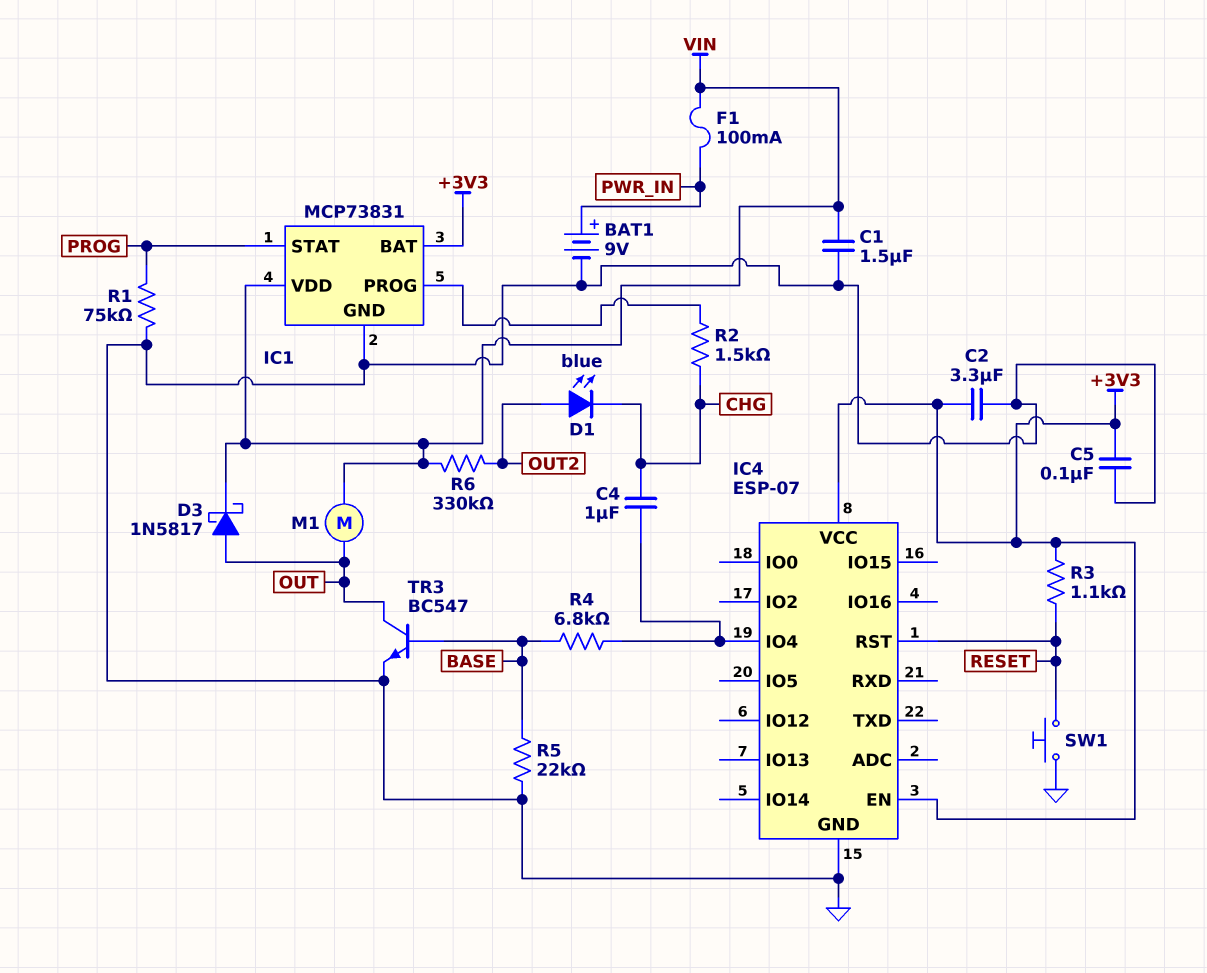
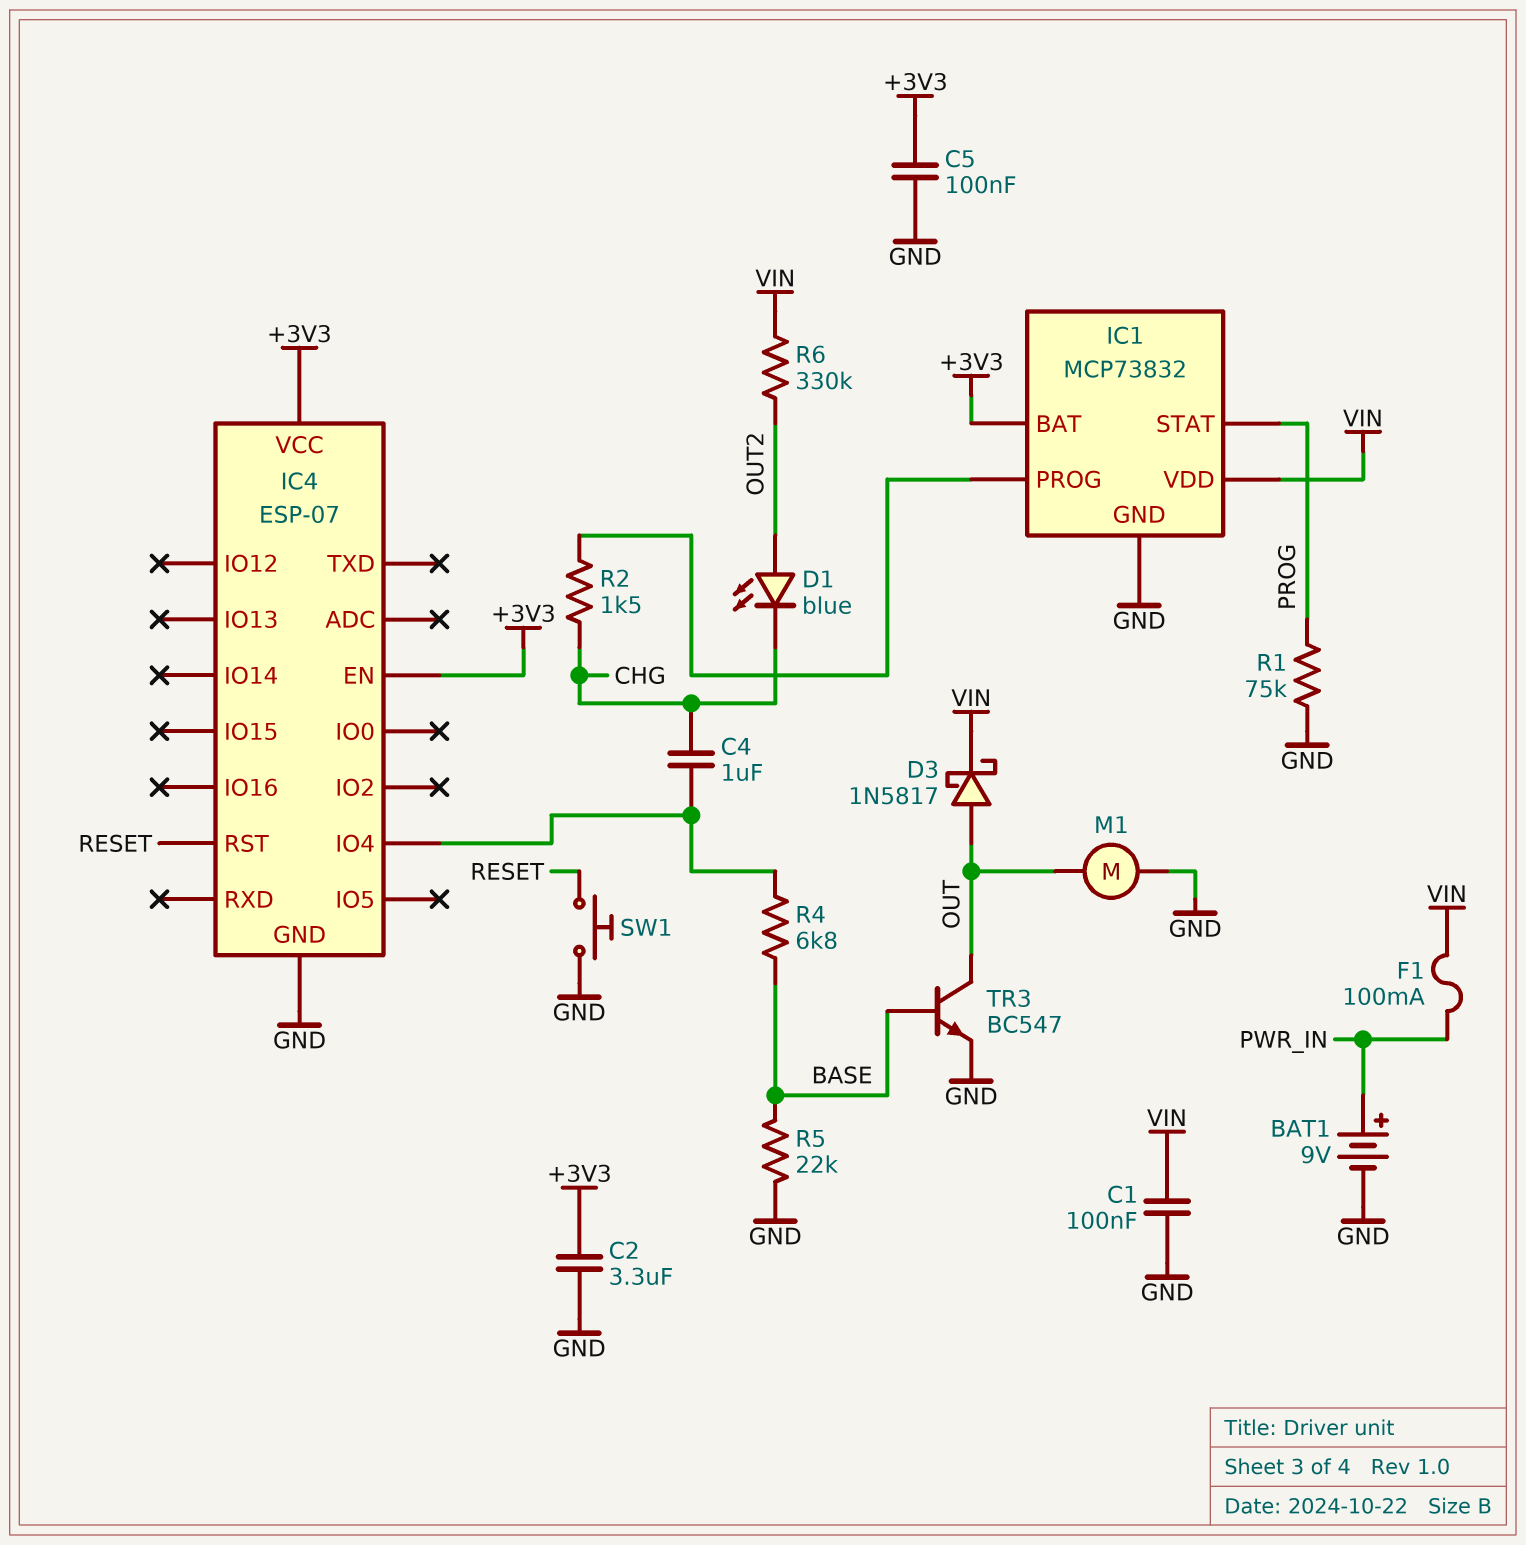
C1: 1.5uF (GND, VIN) -> 100nF (GND, VIN)
IC1: MCP73831 -> MCP73832
M1: motor (OUT, VIN) -> motor (GND, OUT)
R3: 1.1k (+3V3, RESET) -> none

